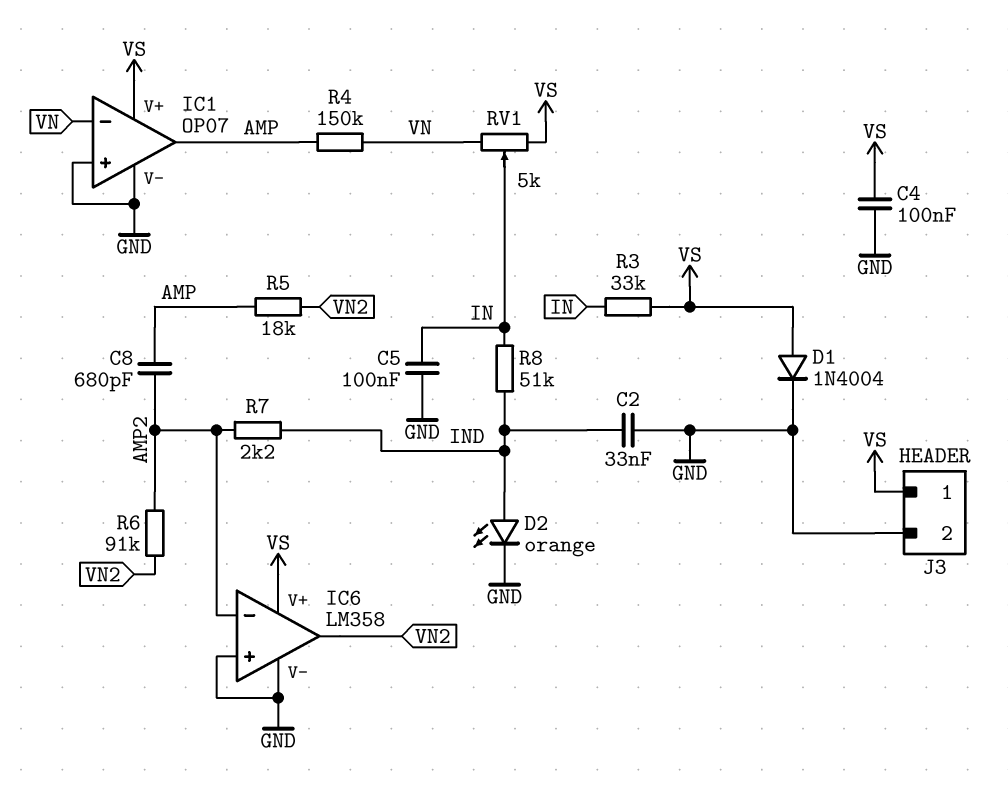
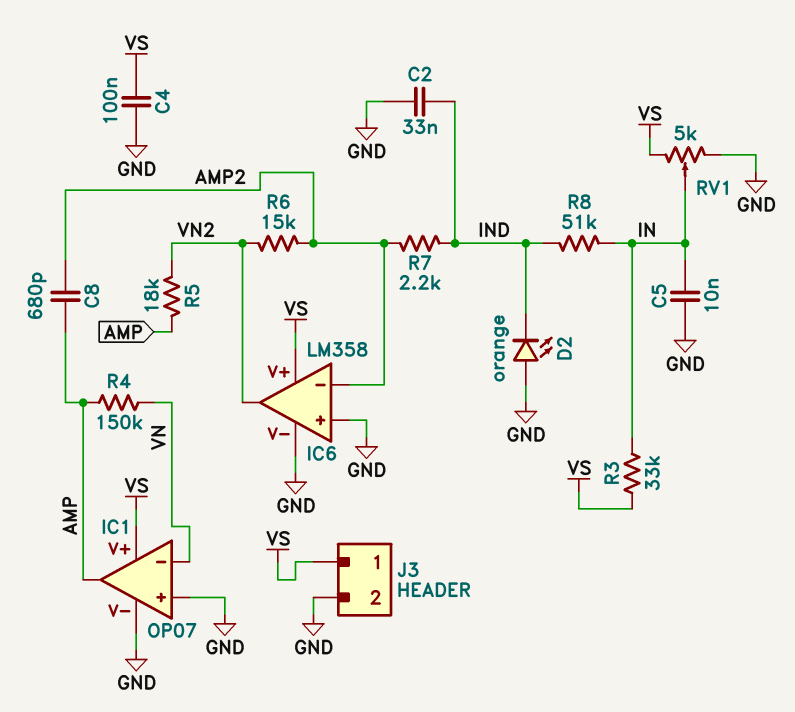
C5: 100nF (GND, IN) -> 10nF (GND, IN)
D1: diode 1N4004 (A VS, K GND) -> none
D2: LED orange (A IND, K GND) -> LED orange (A GND, K IND)
R6: 91k (AMP2, VN2) -> 15k (AMP2, VN2)
RV1: 5k (VN, VS, wiper IN) -> 5k (GND, VS, wiper IN)

